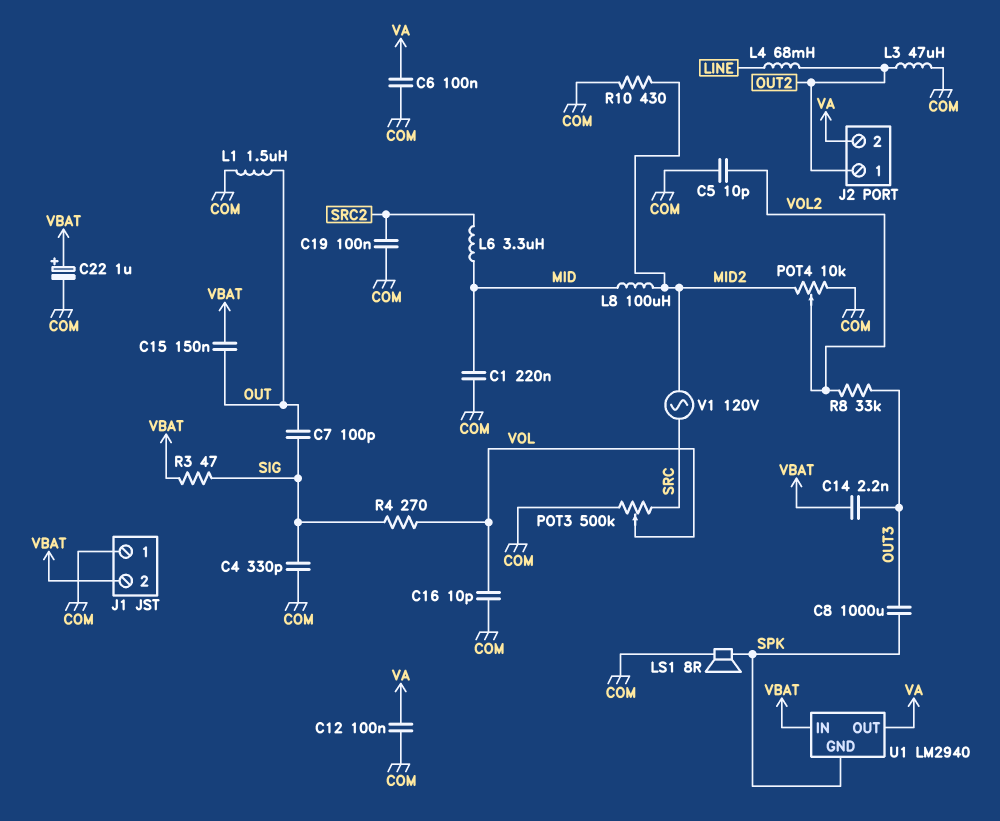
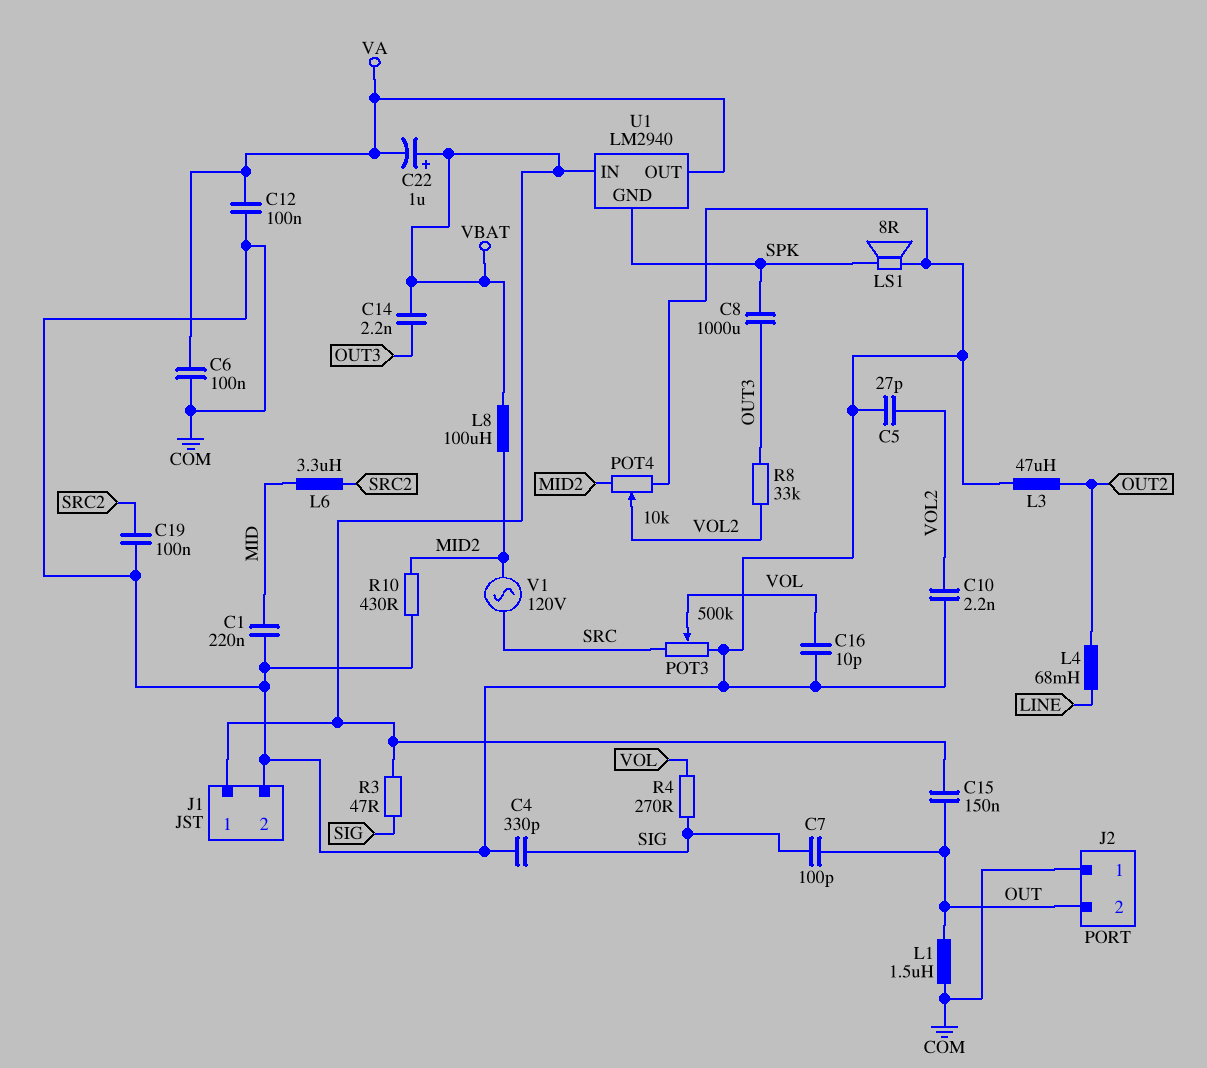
C5: 10pF (COM, VOL2) -> 27pF (COM, VOL2)
C10: none -> 2.2nF (COM, VOL2)
C22: 1uF (plus VBAT, minus COM) -> 1uF (plus VBAT, minus VA)
J1 pin 1: COM -> VBAT
J1 pin 2: VBAT -> COM
J2 pin 1: OUT2 -> COM
J2 pin 2: VA -> OUT
L8: 100uH (MID, MID2) -> 100uH (MID2, VBAT)

